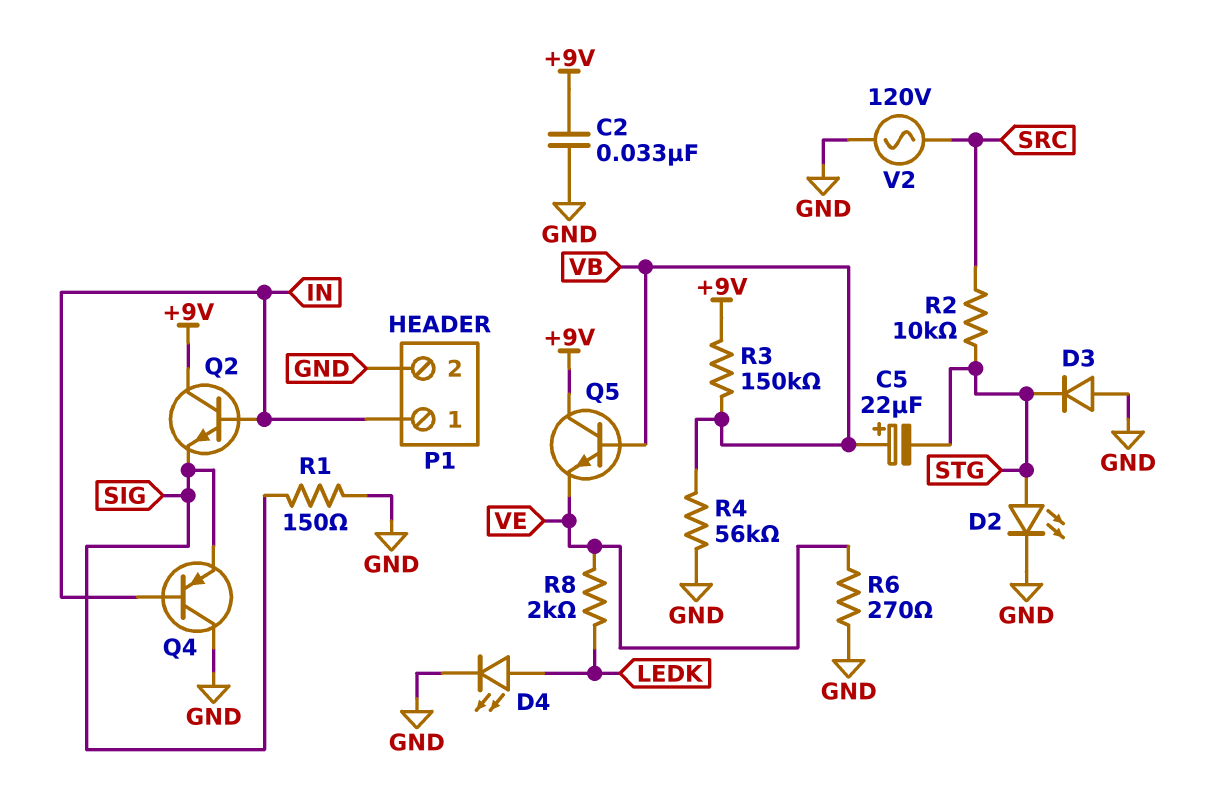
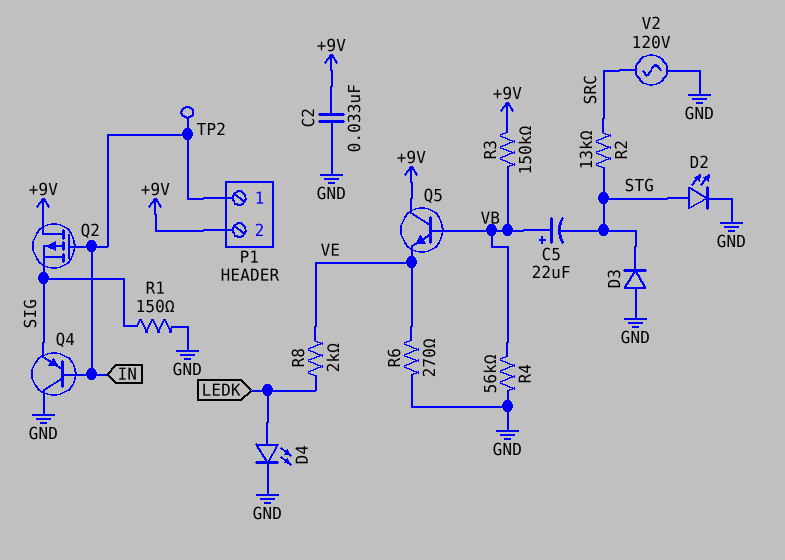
P1 pin 2: GND -> +9V
Q2: NPN (B IN, C +9V, E SIG) -> PMOS (G IN, D +9V, S SIG)
R2: 10k (SRC, STG) -> 13k (SRC, STG)
TP2: none -> test point (IN)

